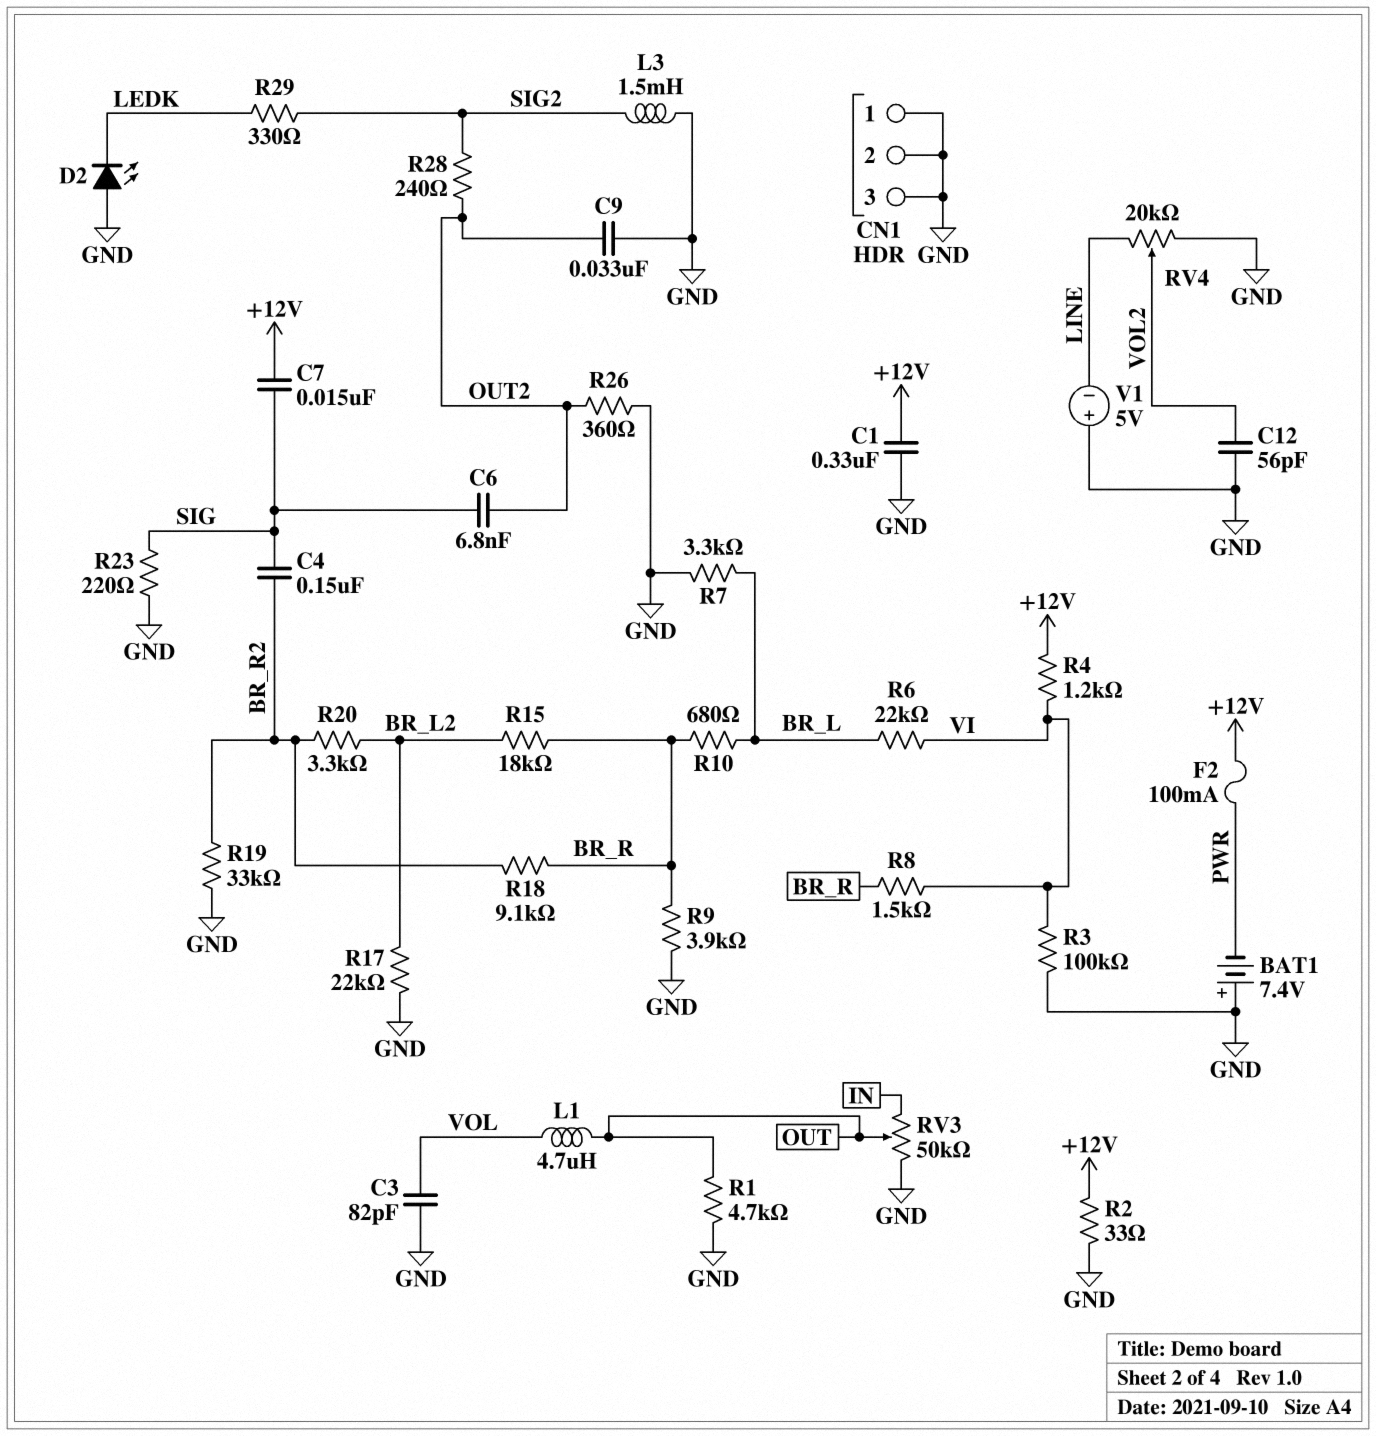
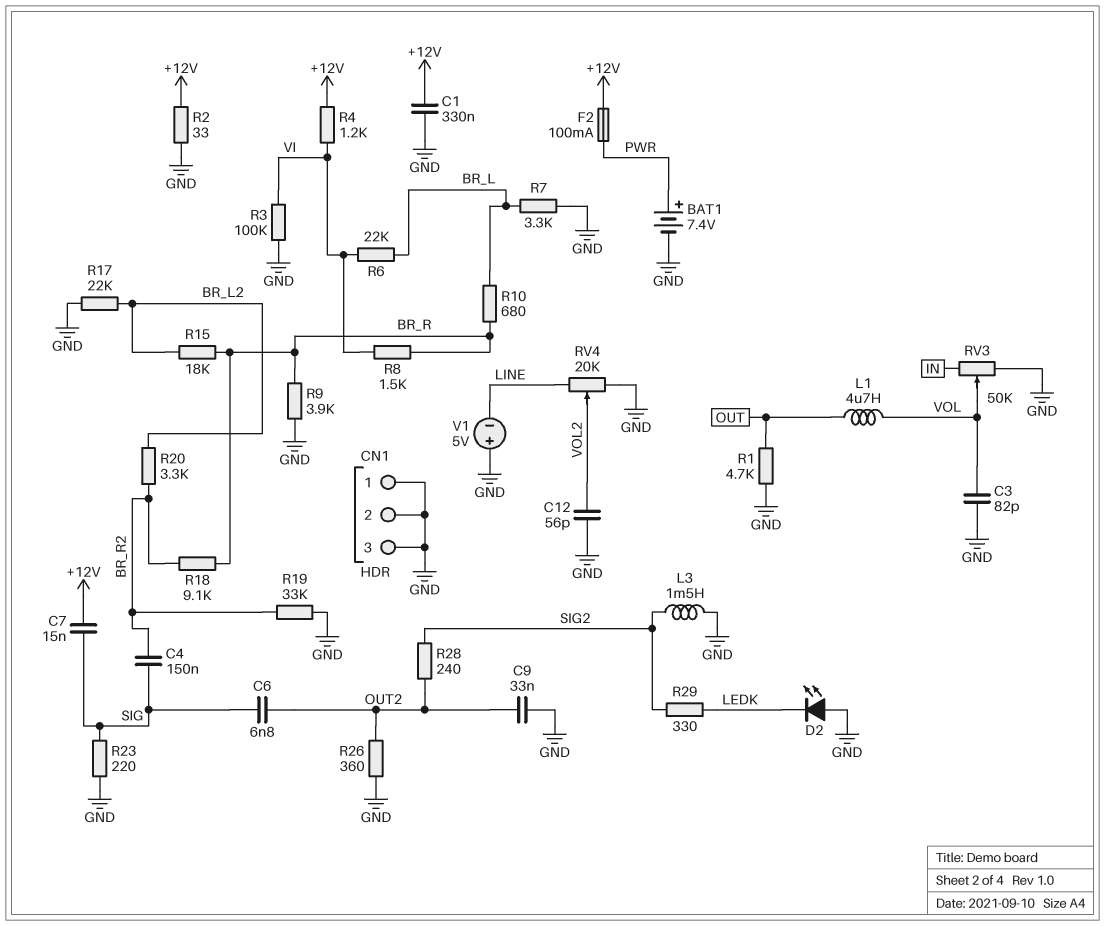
BAT1: 7.4V (plus GND, minus PWR) -> 7.4V (plus PWR, minus GND)
RV3: 50k (GND, IN, wiper OUT) -> 50k (GND, IN, wiper VOL)

